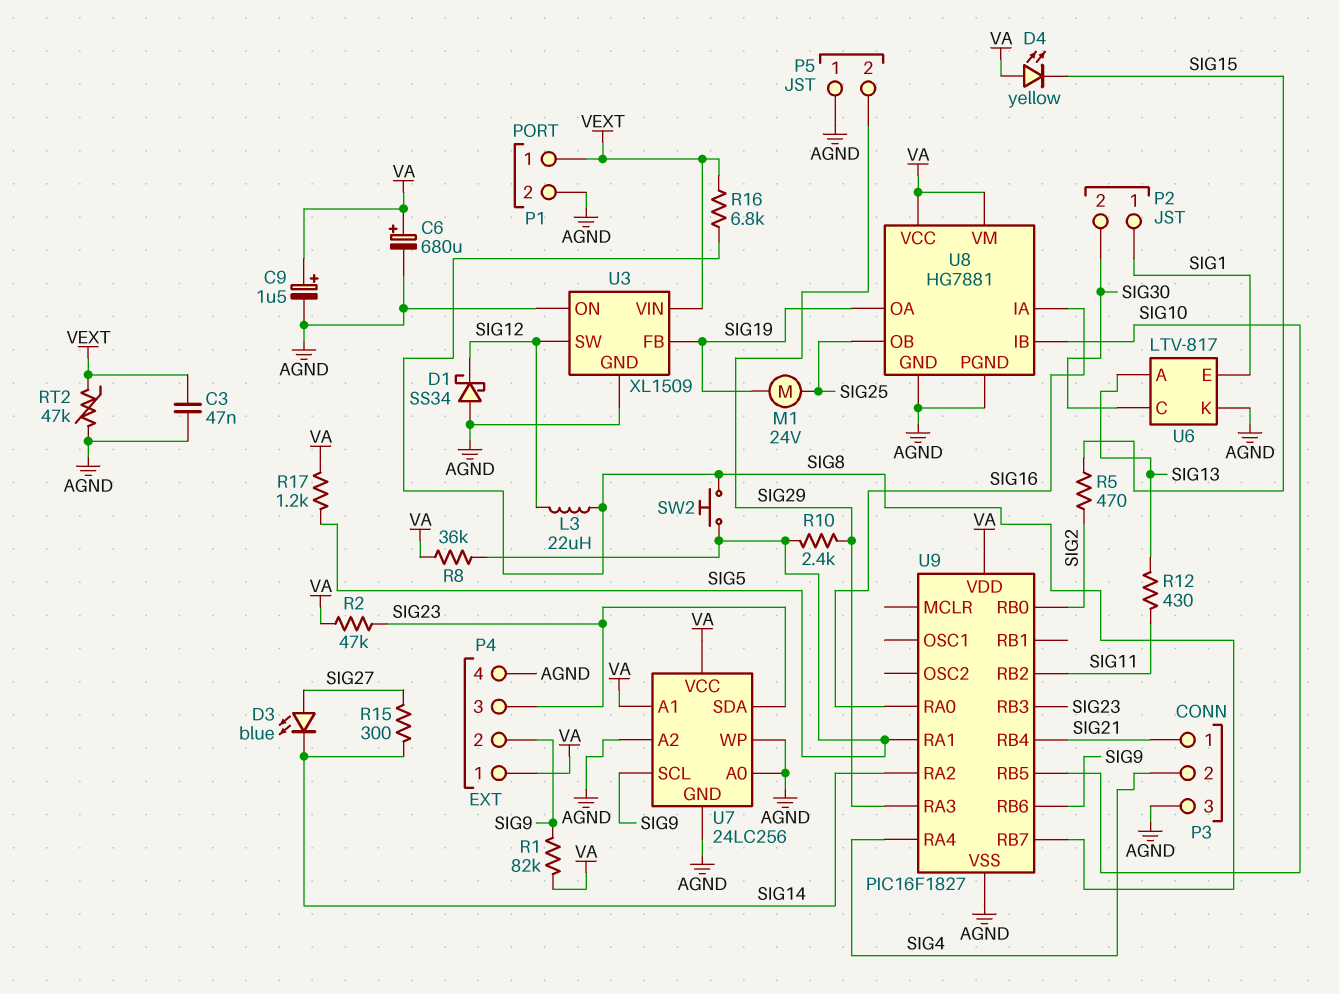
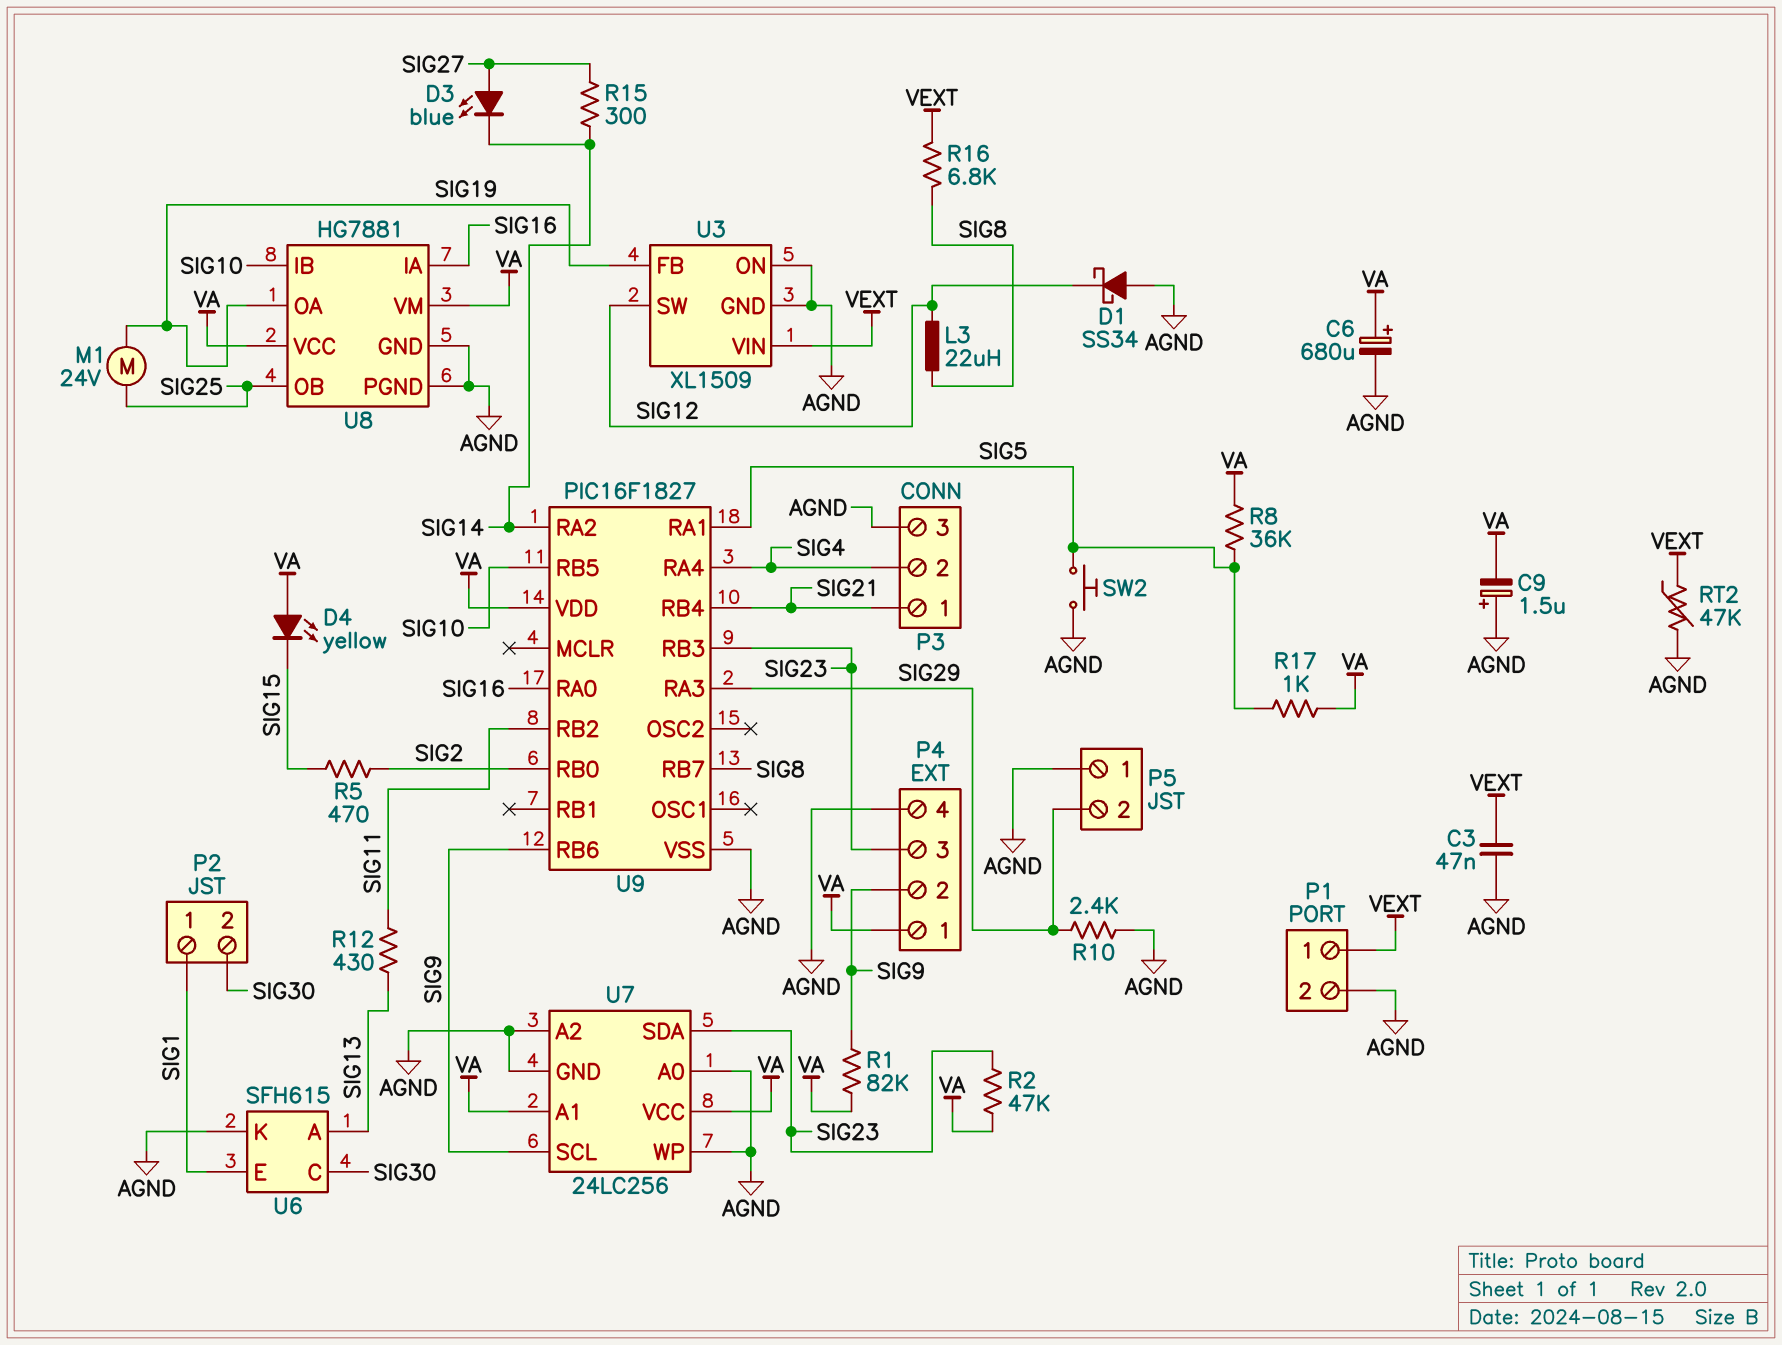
C9: 1.5uF (plus VA, minus AGND) -> 1.5uF (plus AGND, minus VA)
R10: 2.4k (SIG5, SIG29) -> 2.4k (AGND, SIG29)
R17: 1.2k (SIG5, VA) -> 1k (SIG5, VA)
SW2: button (SIG5, SIG8) -> button (AGND, SIG5)
U6: LTV-817 -> SFH615

